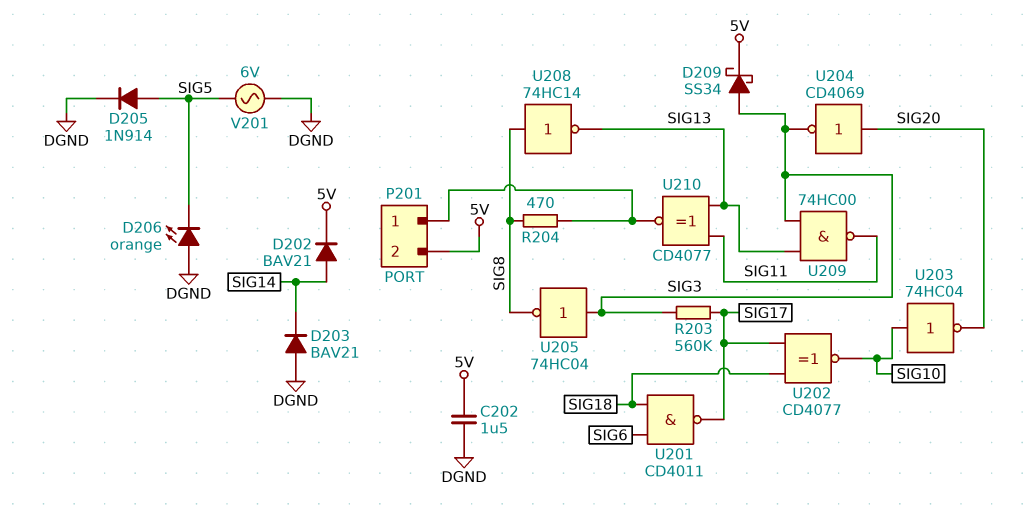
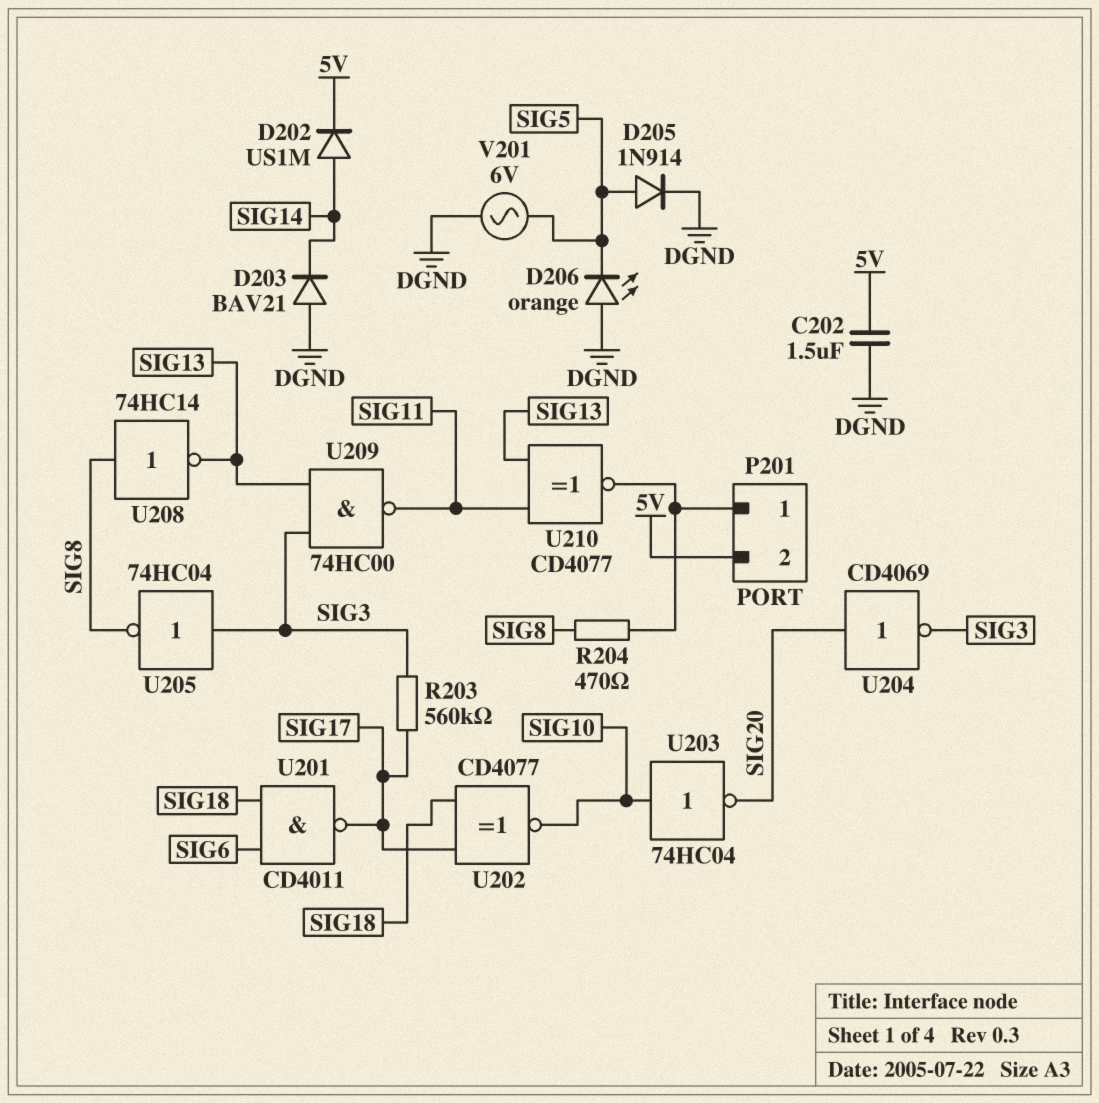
D202: diode BAV21 (A SIG14, K 5V) -> diode US1M (A SIG14, K 5V)
D209: schottky SS34 (A SIG3, K 5V) -> none

